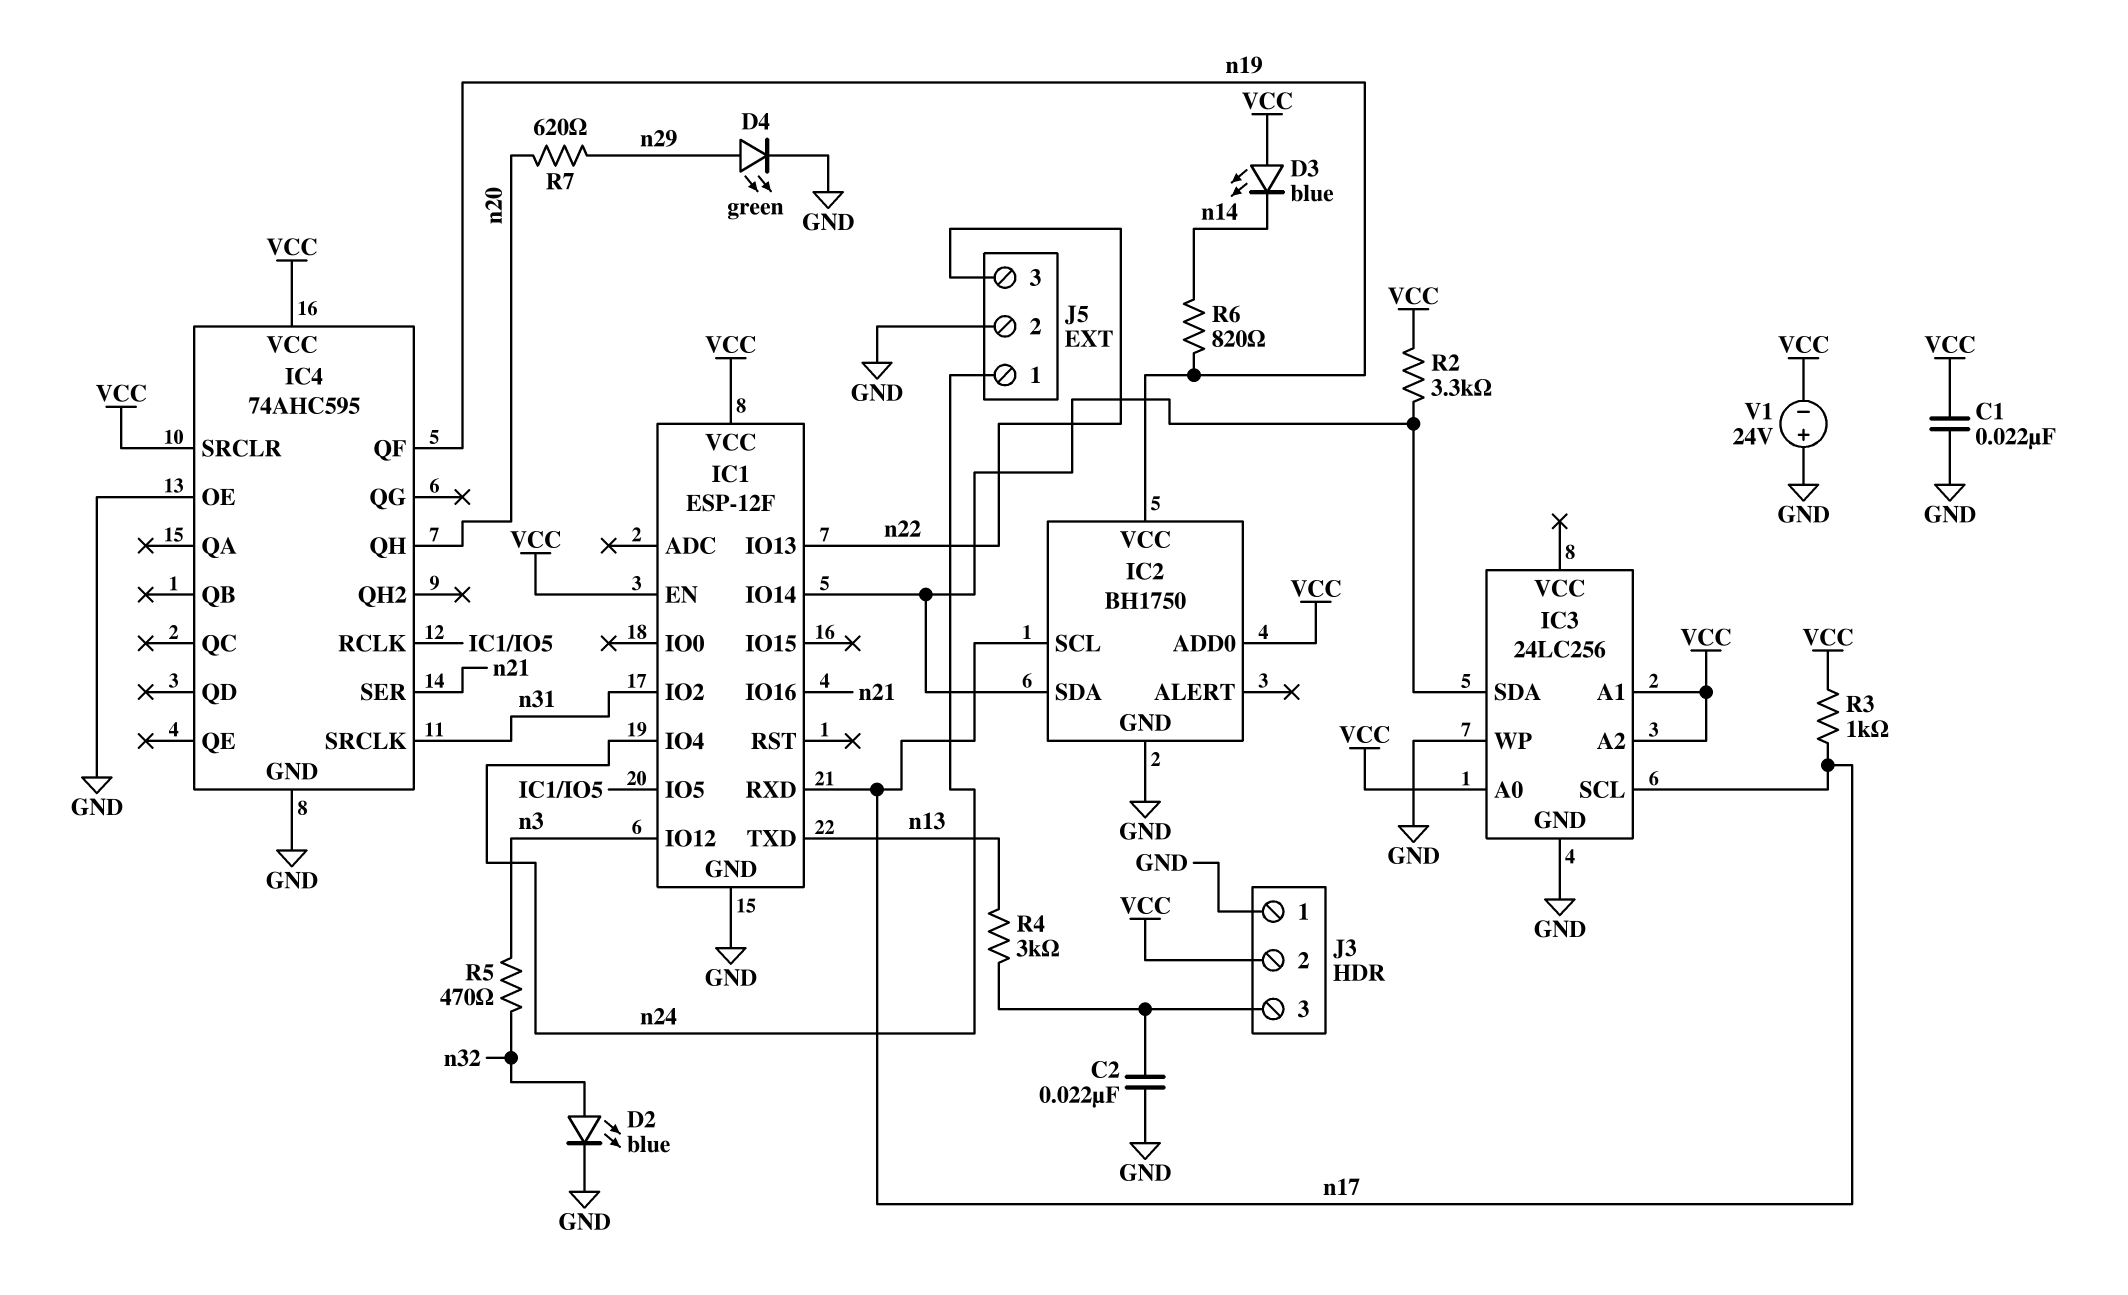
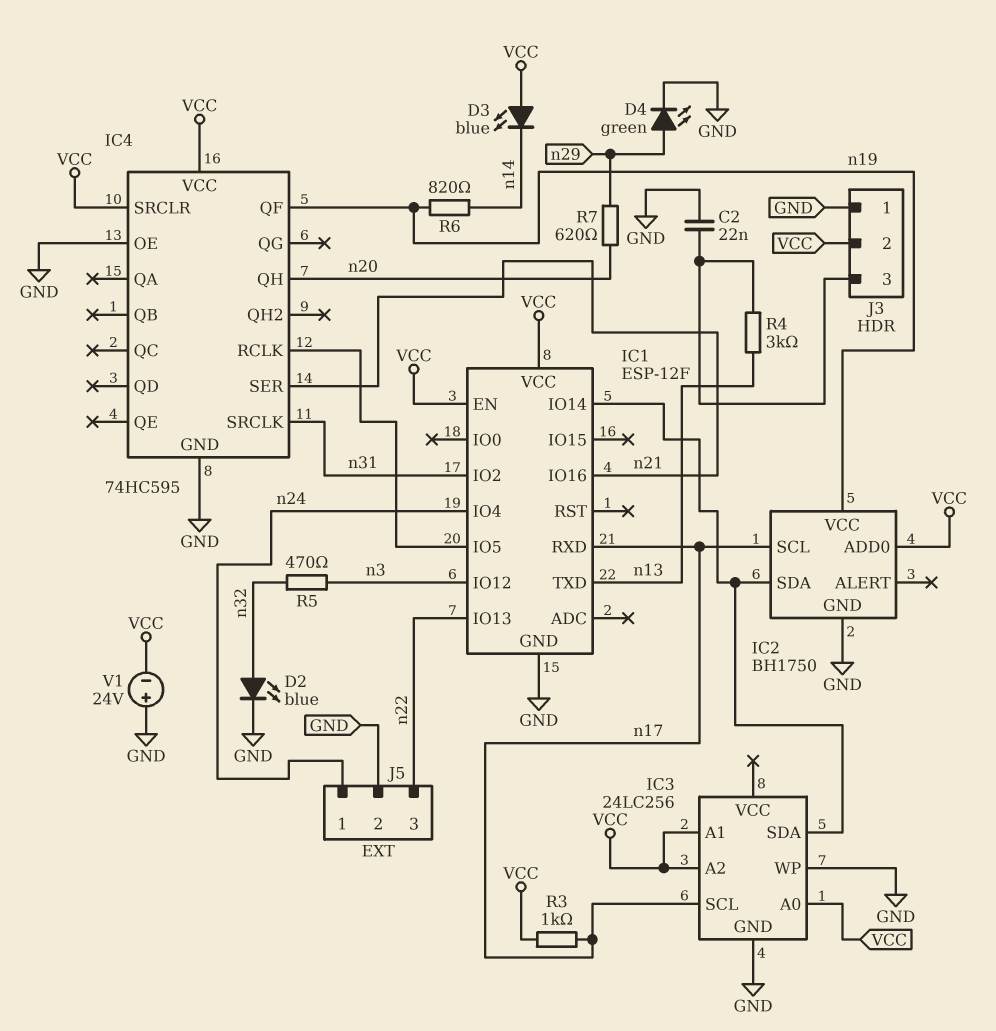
C1: 22nF (GND, VCC) -> none
IC4: 74AHC595 -> 74HC595
R2: 3.3k (IC1/IO14, VCC) -> none

